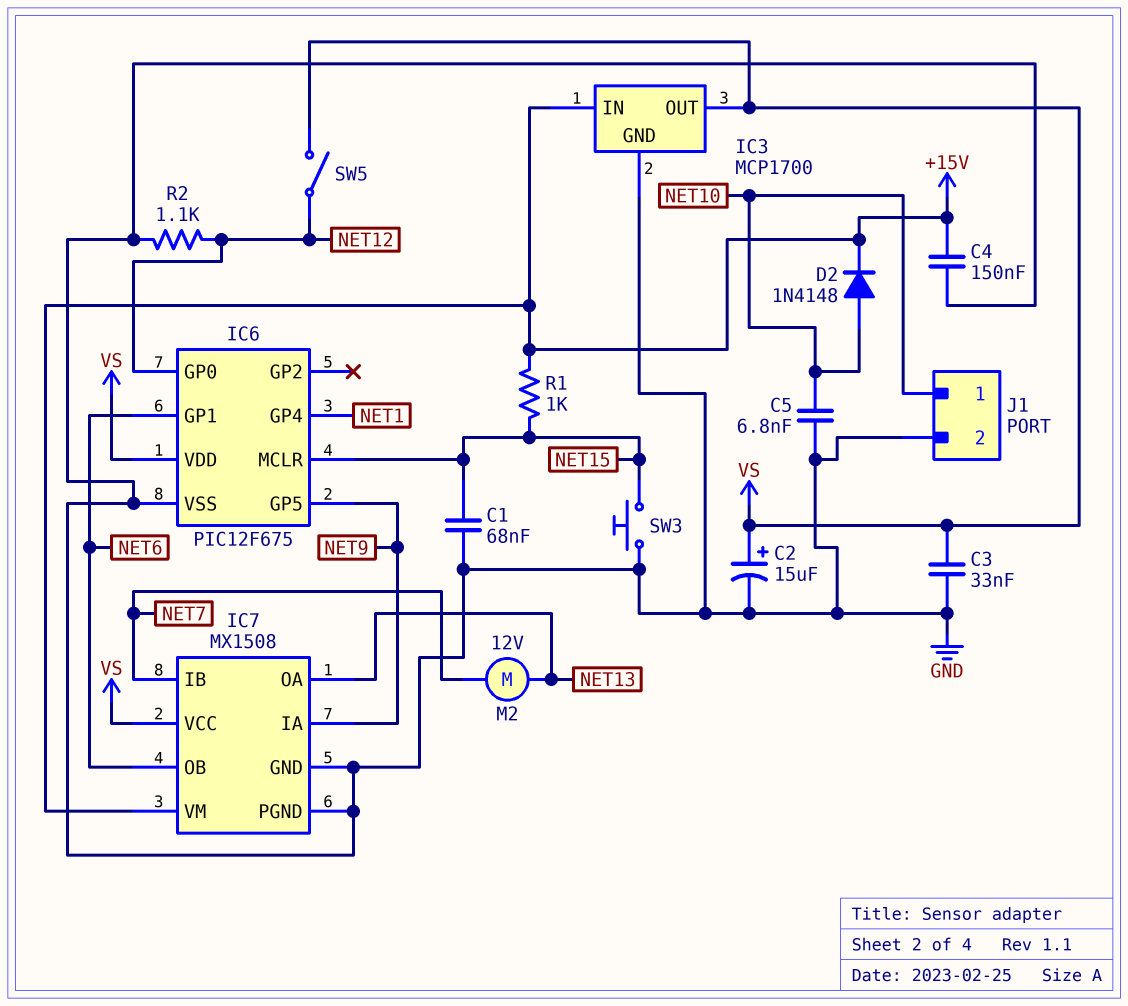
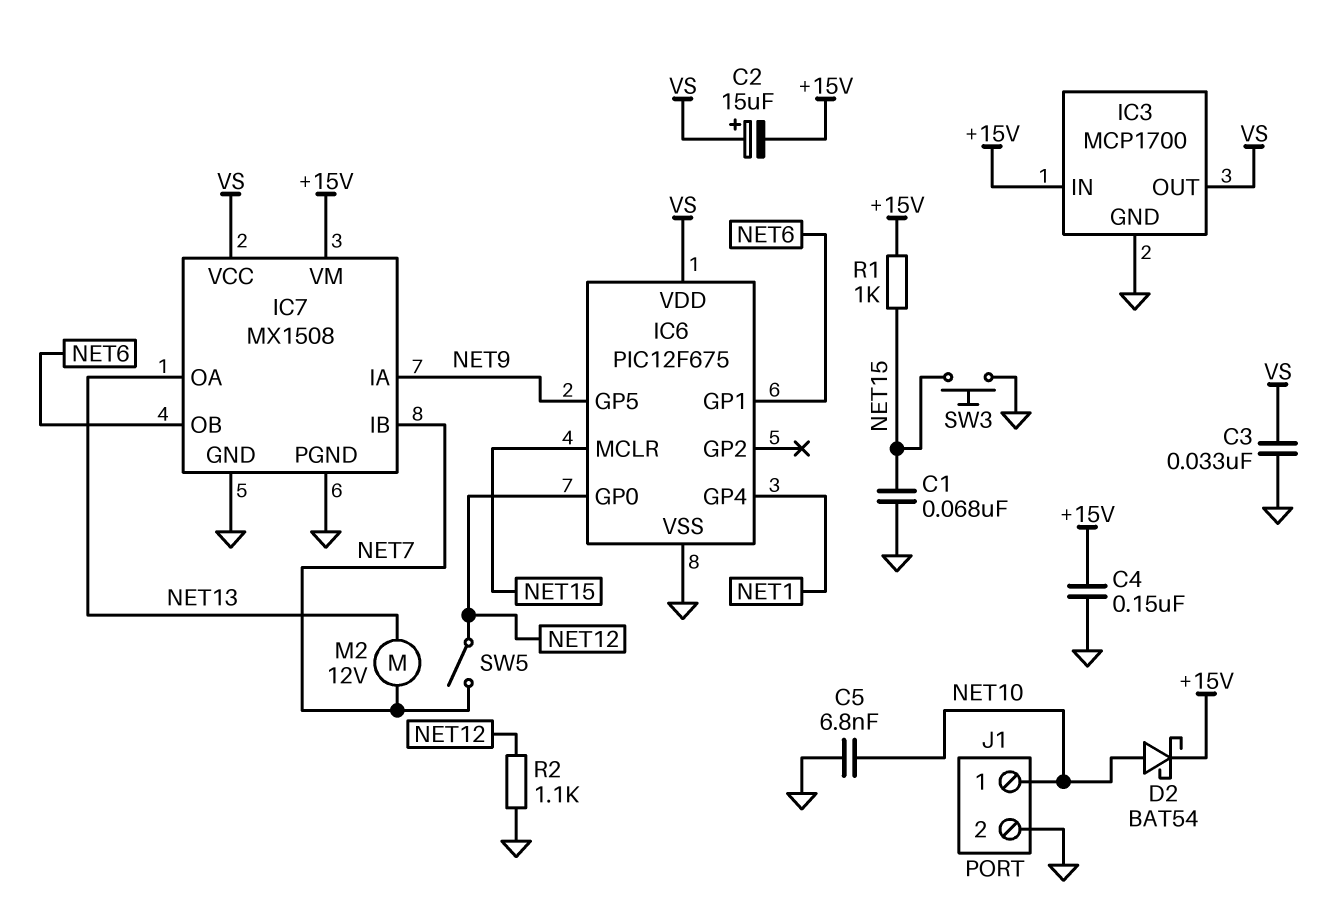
C2: 15uF (plus VS, minus GND) -> 15uF (plus VS, minus +15V)
D2: diode 1N4148 (A NET10, K +15V) -> schottky BAT54 (A NET10, K +15V)
SW5: switch (NET12, VS) -> switch (NET7, NET12)

